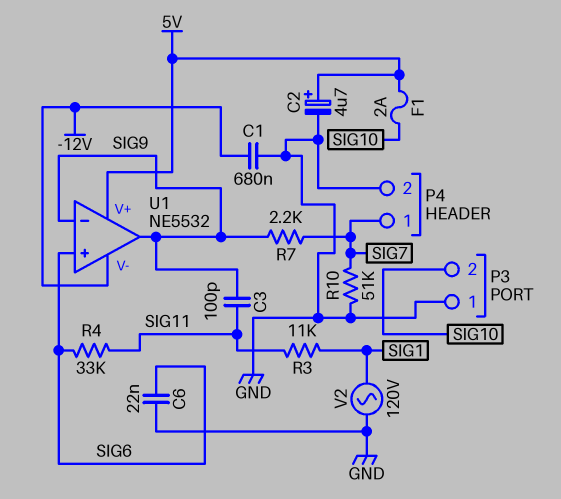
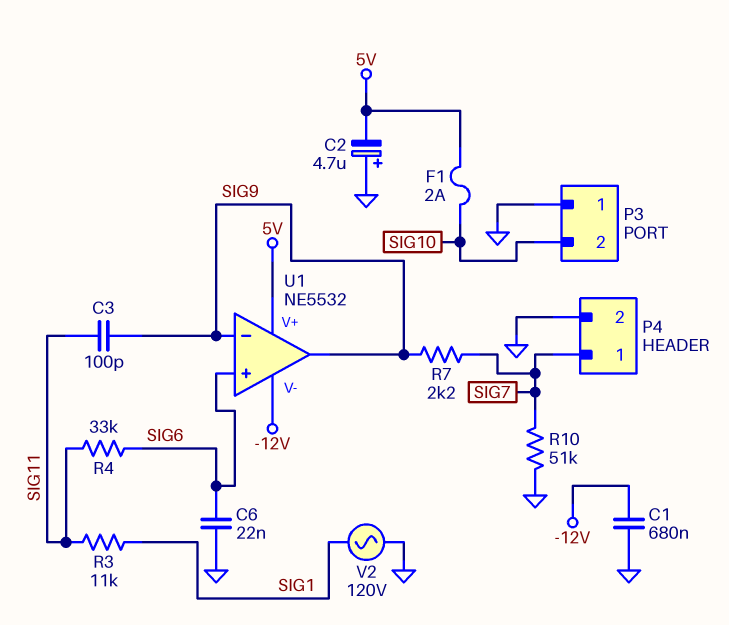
C2: 4.7uF (plus 5V, minus GND) -> 4.7uF (plus GND, minus 5V)

